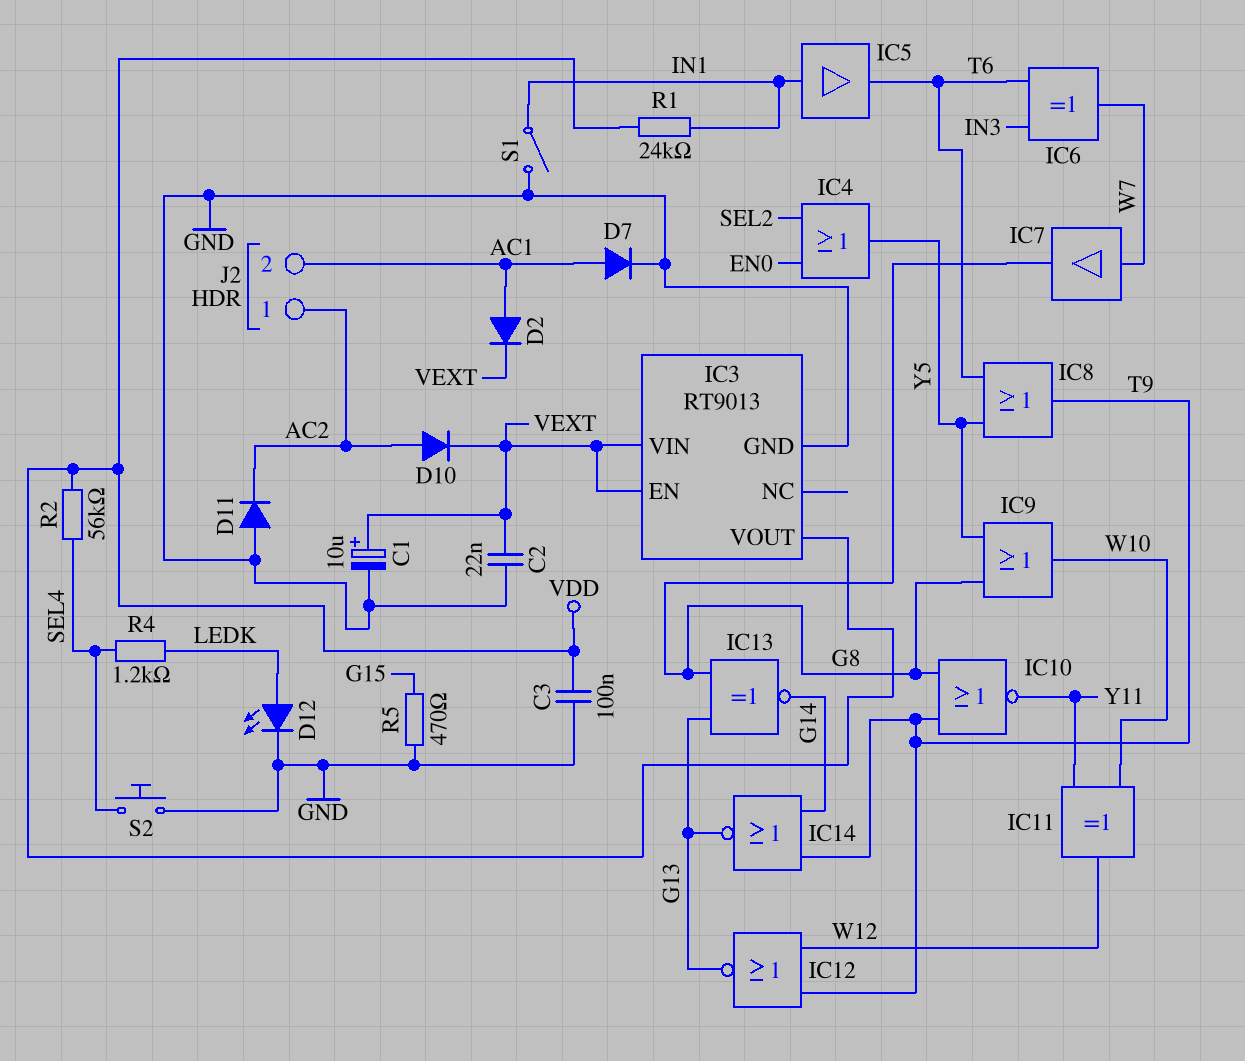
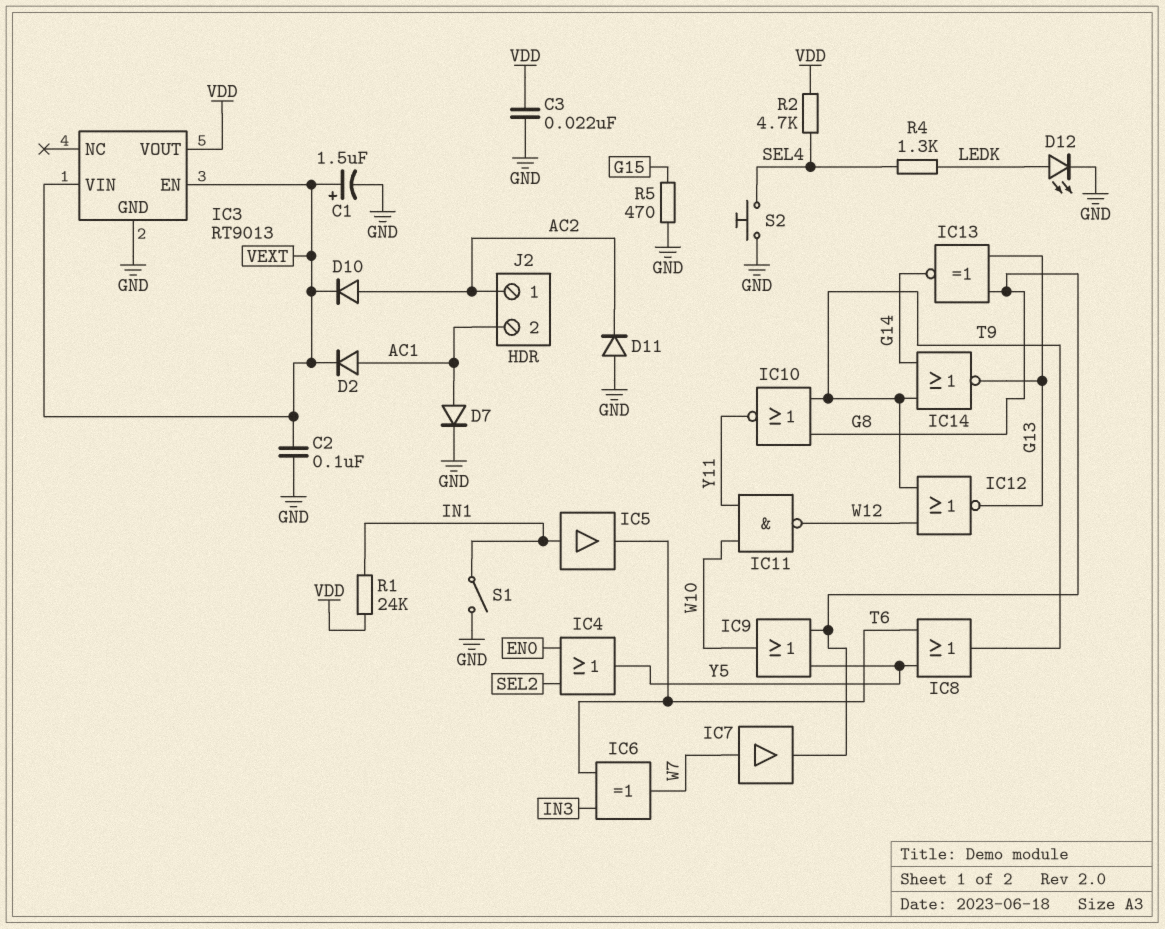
C1: 10uF (plus VEXT, minus GND) -> 1.5uF (plus VEXT, minus GND)
C2: 22nF (GND, VEXT) -> 100nF (GND, VEXT)
C3: 100nF (GND, VDD) -> 22nF (GND, VDD)
IC11: XOR (in W10, in Y11, out W12) -> NAND (in W10, in Y11, out W12)
R2: 56k (SEL4, VDD) -> 4.7k (SEL4, VDD)
R4: 1.2k (LEDK, SEL4) -> 1.3k (LEDK, SEL4)

